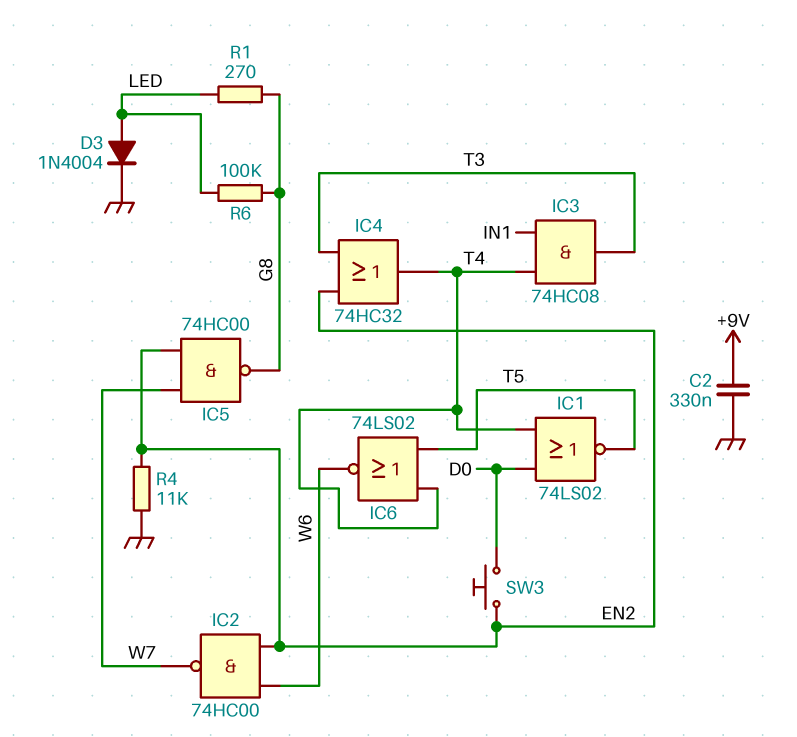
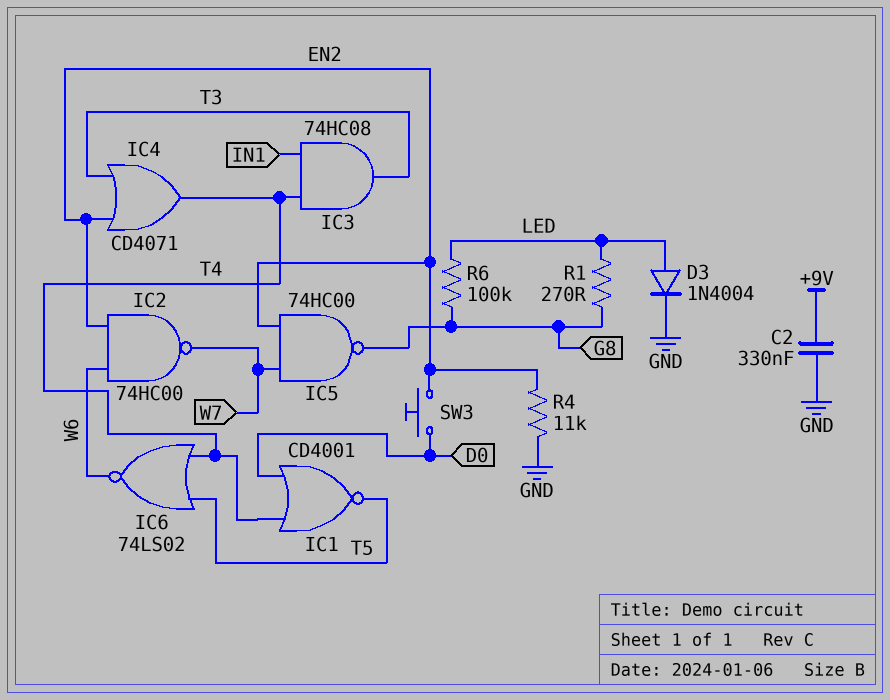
IC1: NOR 74LS02 (in D0, in T4, out T5) -> NOR CD4001 (in D0, in T4, out T5)
IC4: OR 74HC32 (in EN2, in T3, out T4) -> OR CD4071 (in EN2, in T3, out T4)

